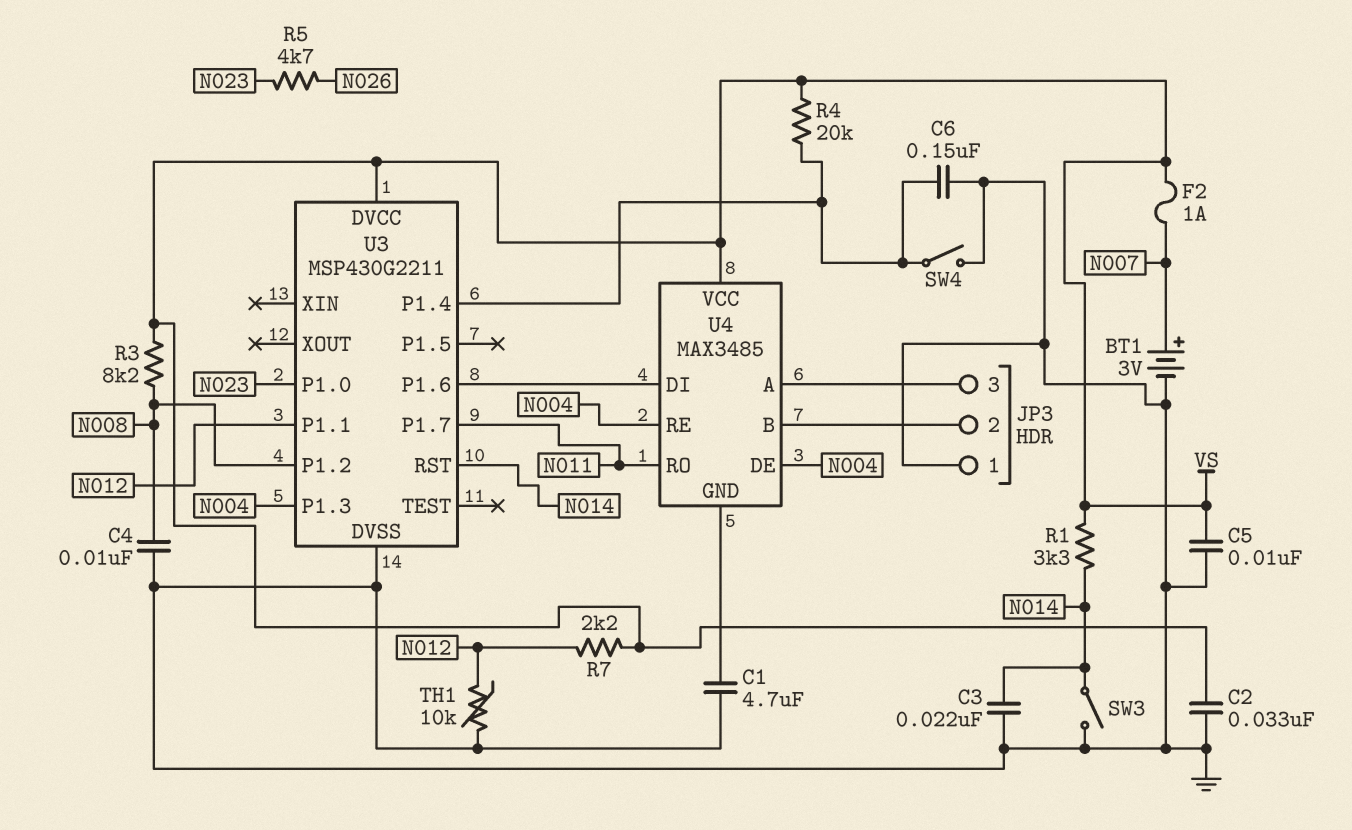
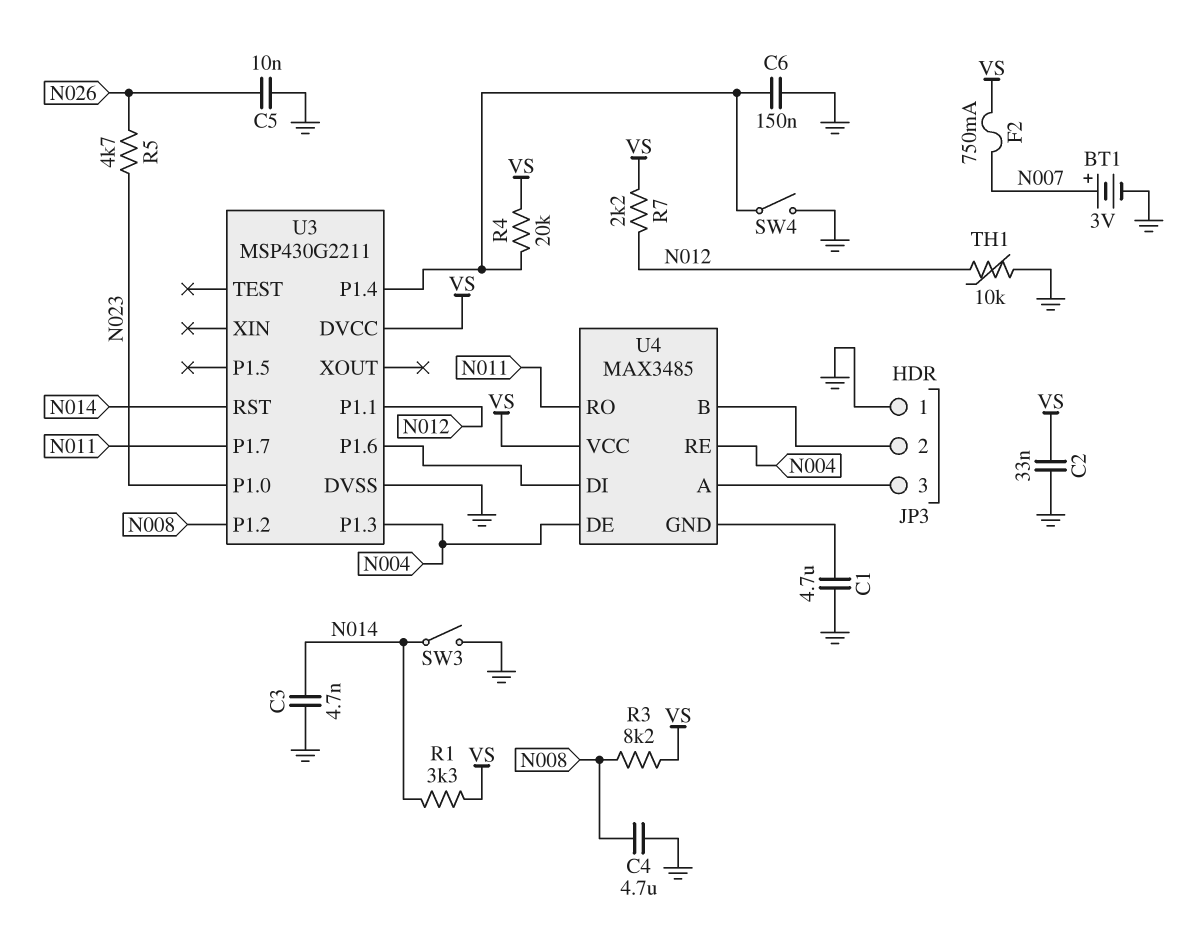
C3: 22nF (GND, N014) -> 4.7nF (GND, N014)
C4: 10nF (GND, N008) -> 4.7uF (GND, N008)
C5: 10nF (GND, VS) -> 10nF (GND, N026)
F2: 1A (N007, VS) -> 750mA (N007, VS)

